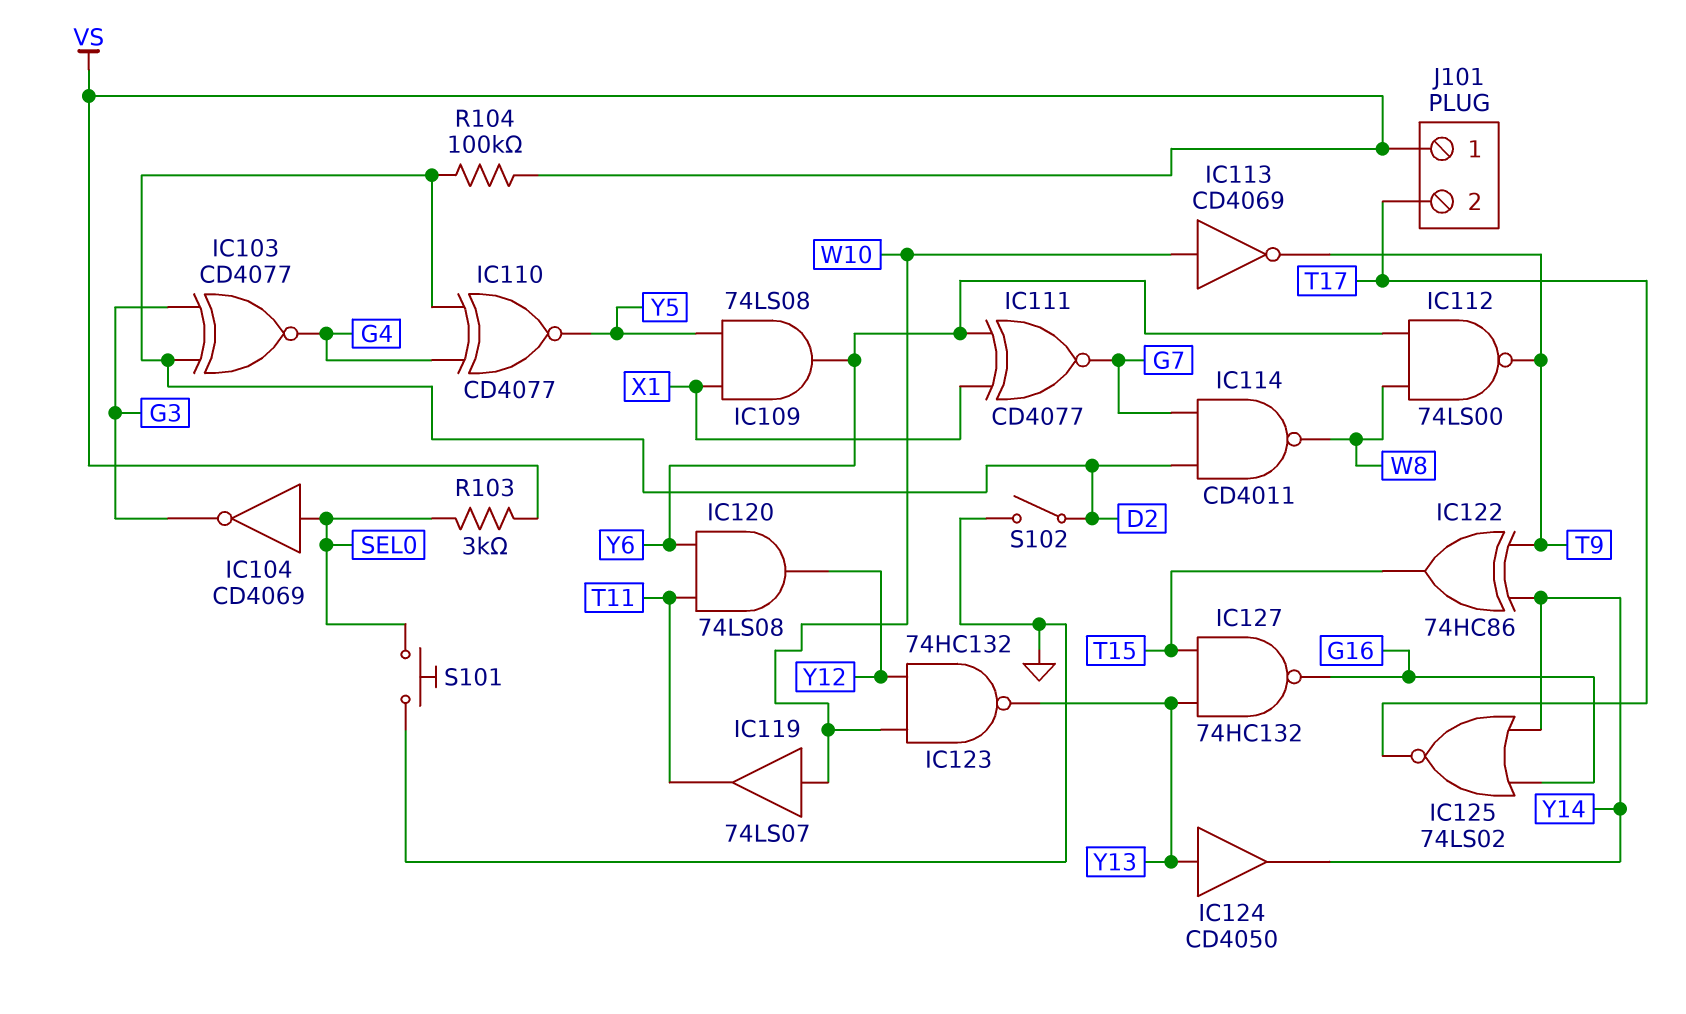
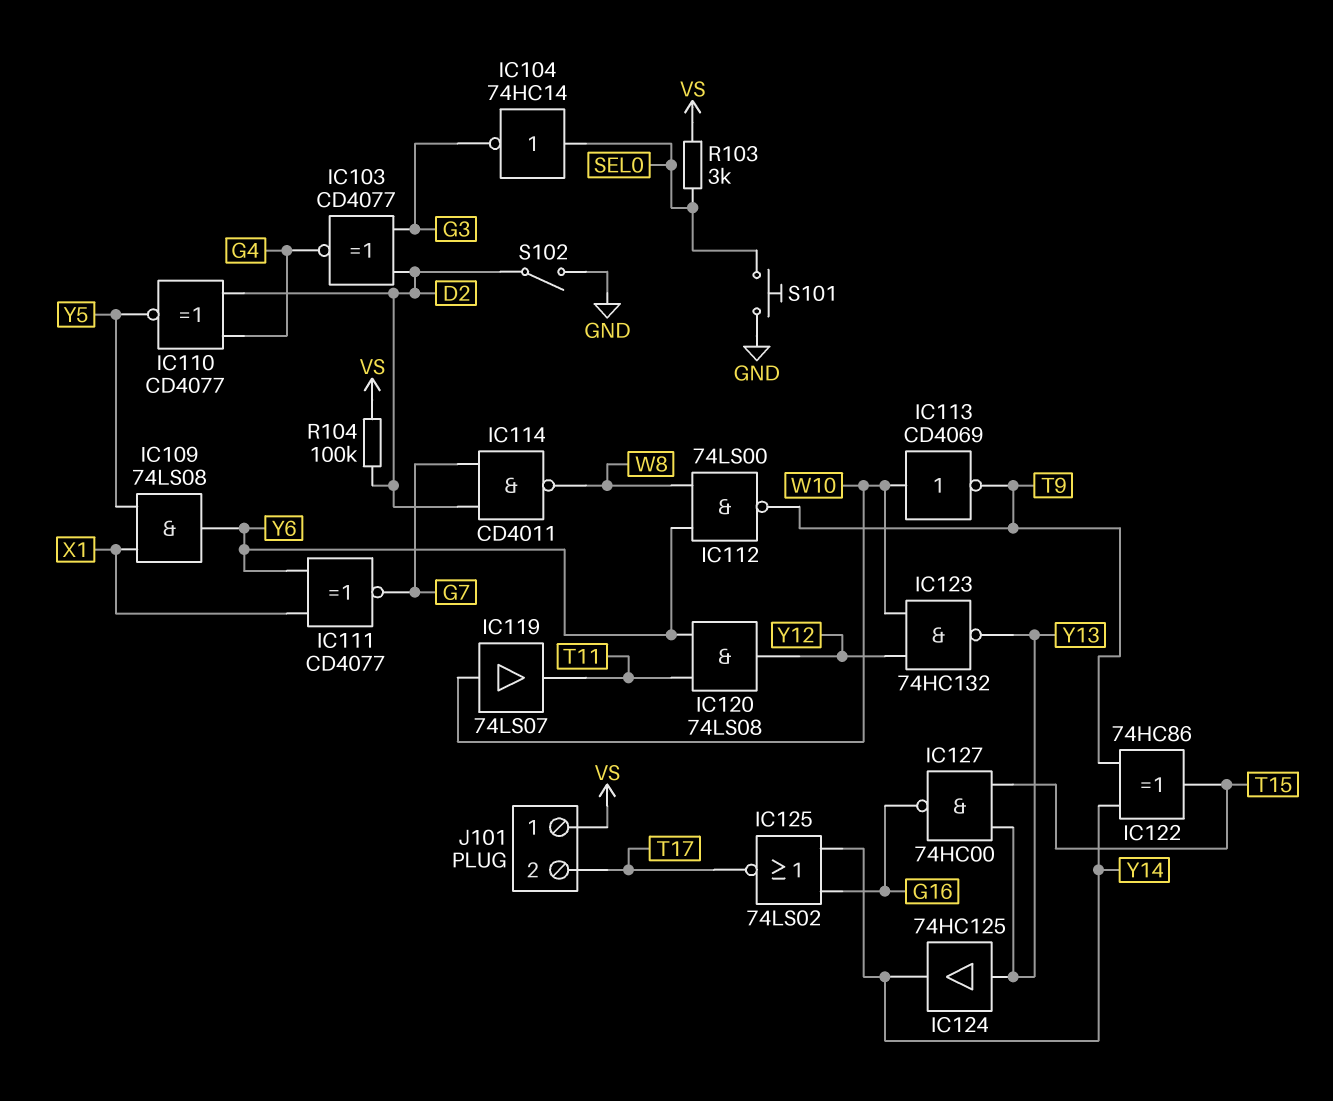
IC104: NOT CD4069 (in SEL0, out G3) -> NOT 74HC14 (in SEL0, out G3)
IC124: buffer CD4050 (in Y13, out Y14) -> buffer 74HC125 (in Y13, out Y14)
IC127: NAND 74HC132 (in T15, in Y13, out G16) -> NAND 74HC00 (in T15, in Y13, out G16)

